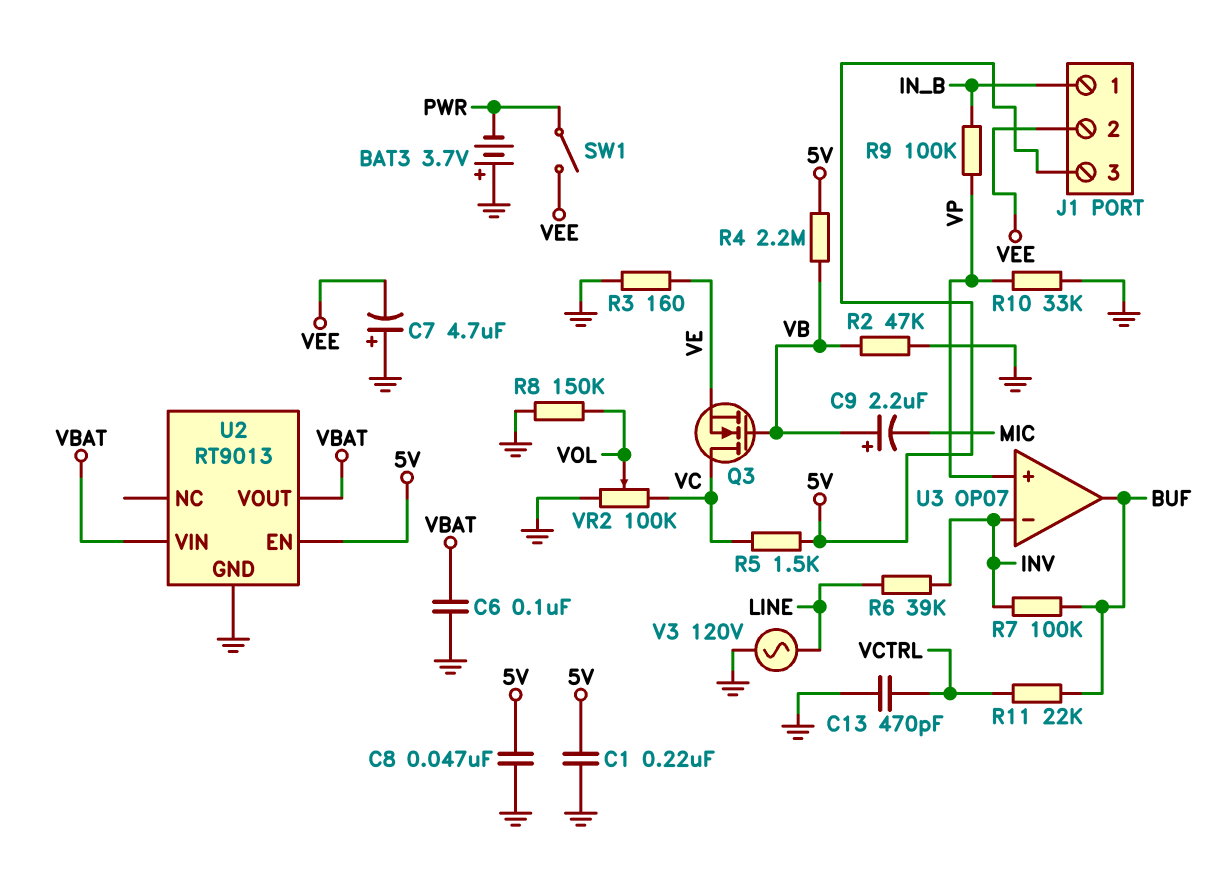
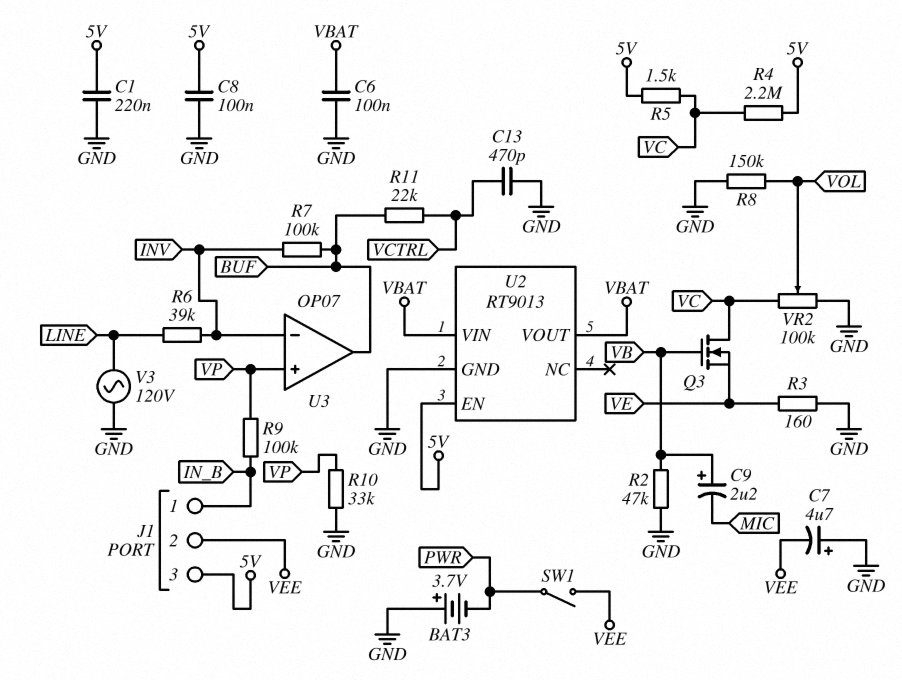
C8: 47nF (5V, GND) -> 100nF (5V, GND)
R4: 2.2M (5V, VB) -> 2.2M (5V, VC)

